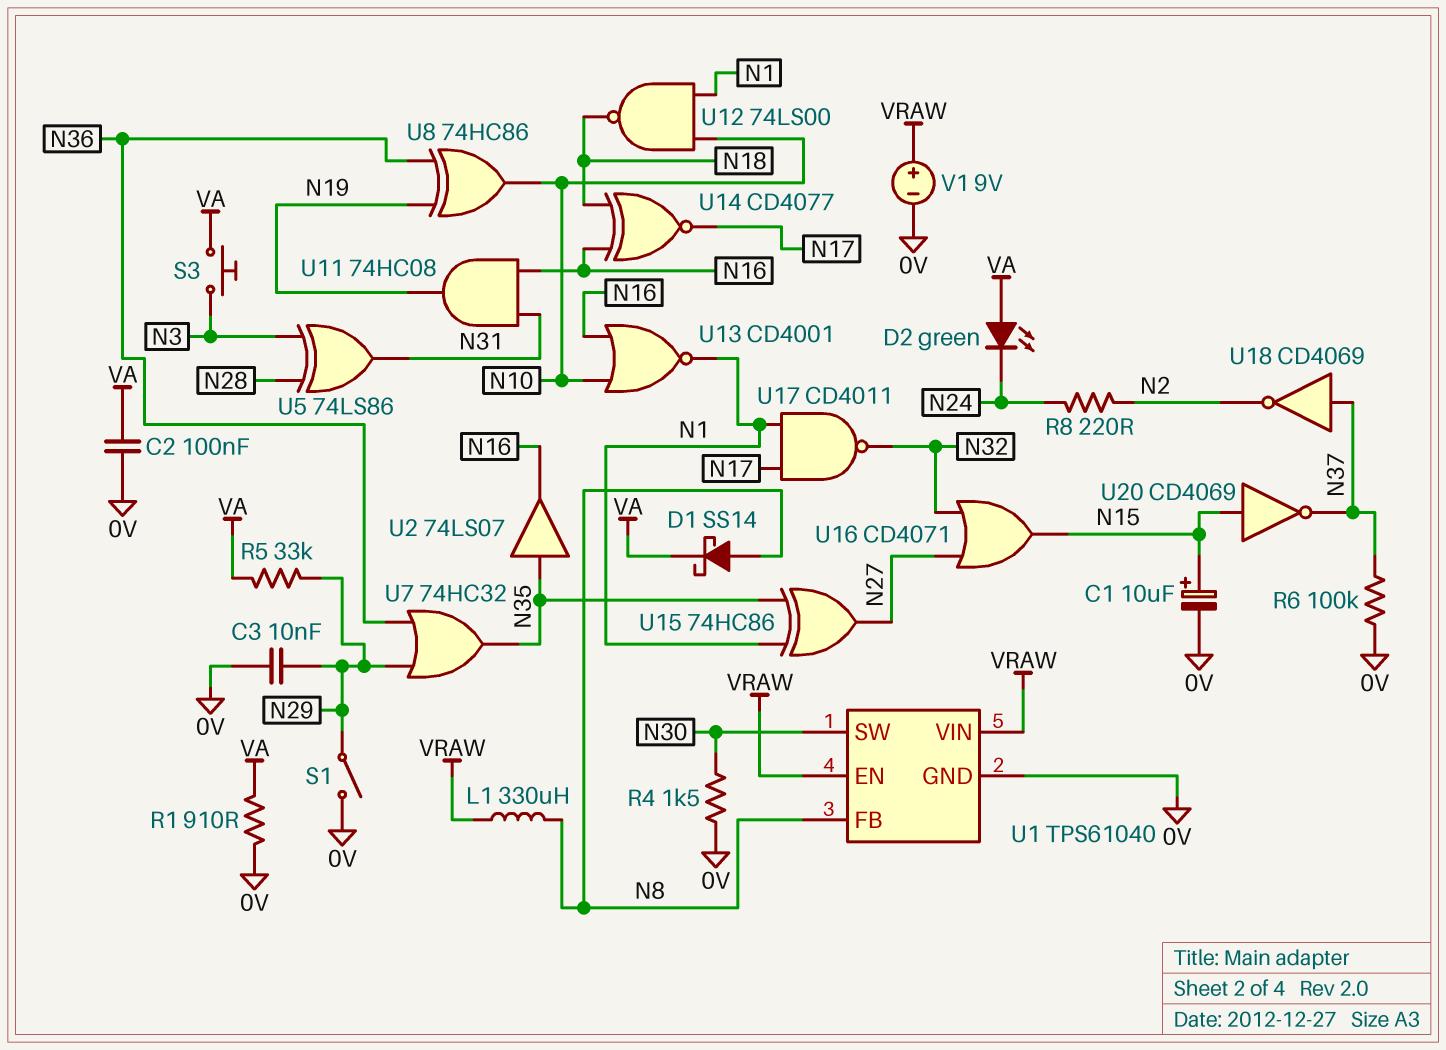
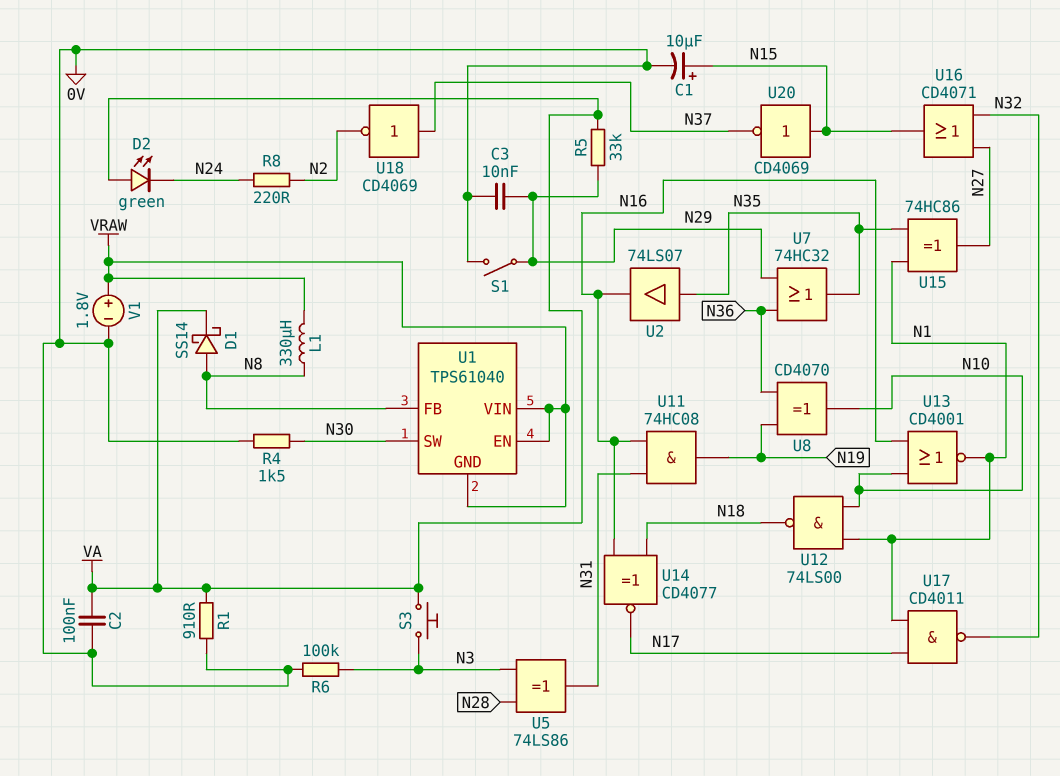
R6: 100k (0V, N37) -> 100k (0V, N3)
U1 pin GND: 0V -> VRAW
U8: XOR 74HC86 (in N19, in N36, out N10) -> XOR CD4070 (in N19, in N36, out N10)
V1: 9V (plus VRAW, minus 0V) -> 1.8V (plus VRAW, minus 0V)

